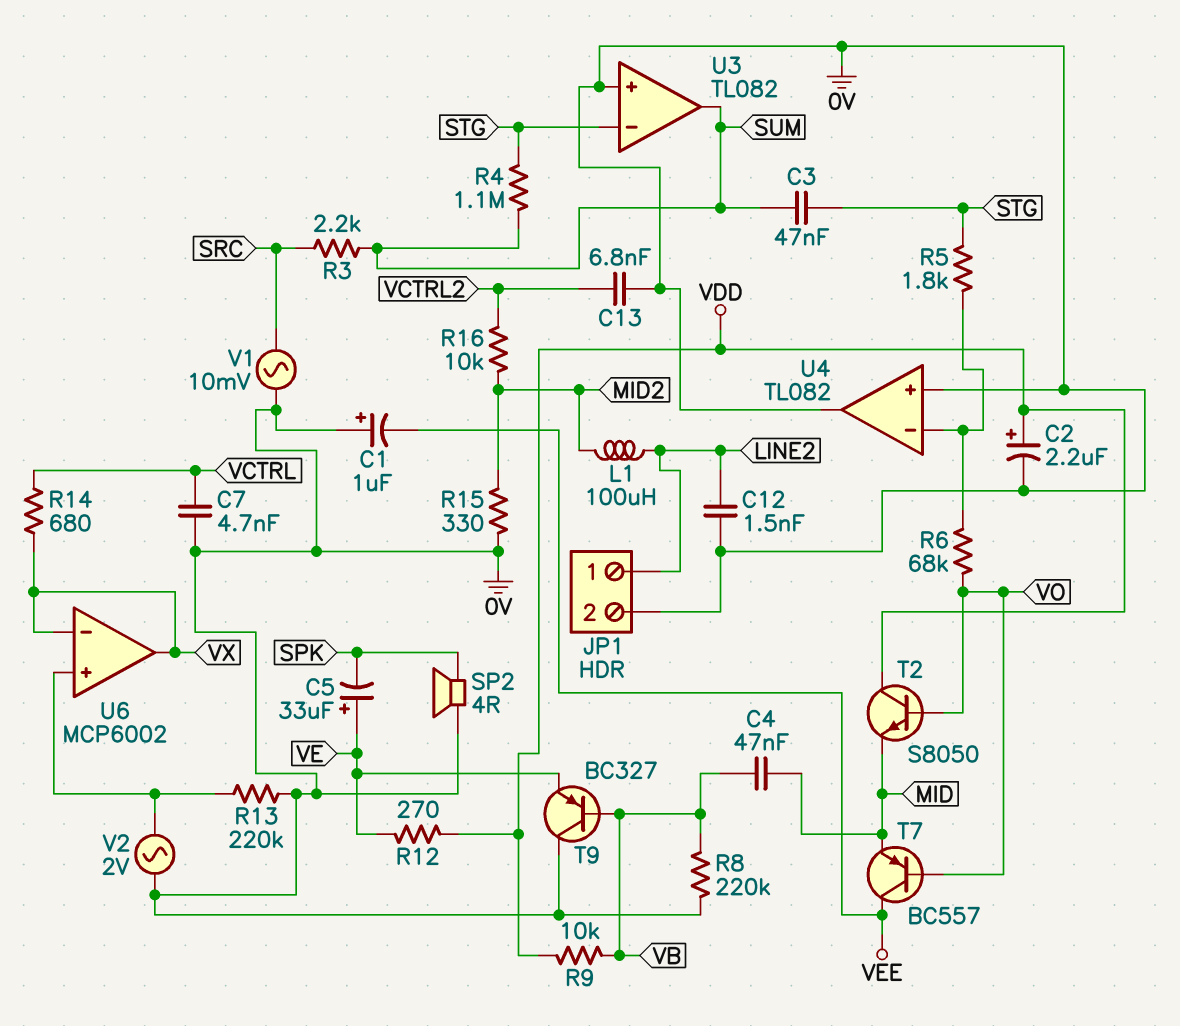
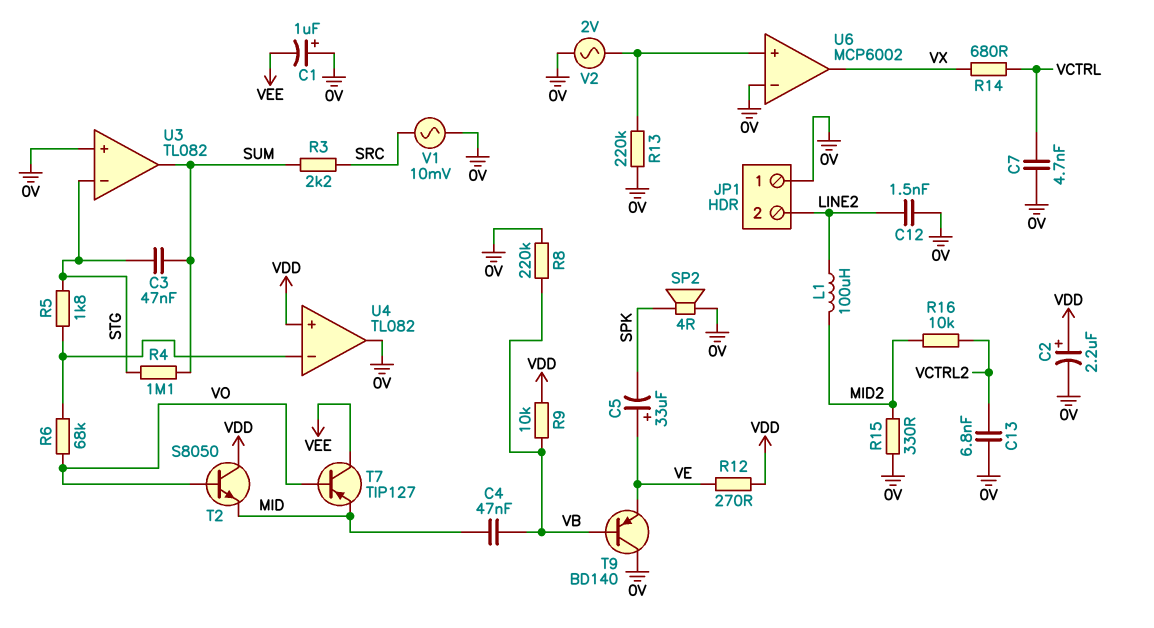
JP1 pin 1: LINE2 -> 0V
JP1 pin 2: 0V -> LINE2
T7: PNP BC557 (B VO, C VEE, E MID) -> PNP TIP127 (B VO, C VEE, E MID)
T9: PNP BC327 (B VB, C 0V, E VE) -> PNP BD140 (B VB, C 0V, E VE)
U4 pin in+: 0V -> VDD
U6 pin in-: VX -> 0V

